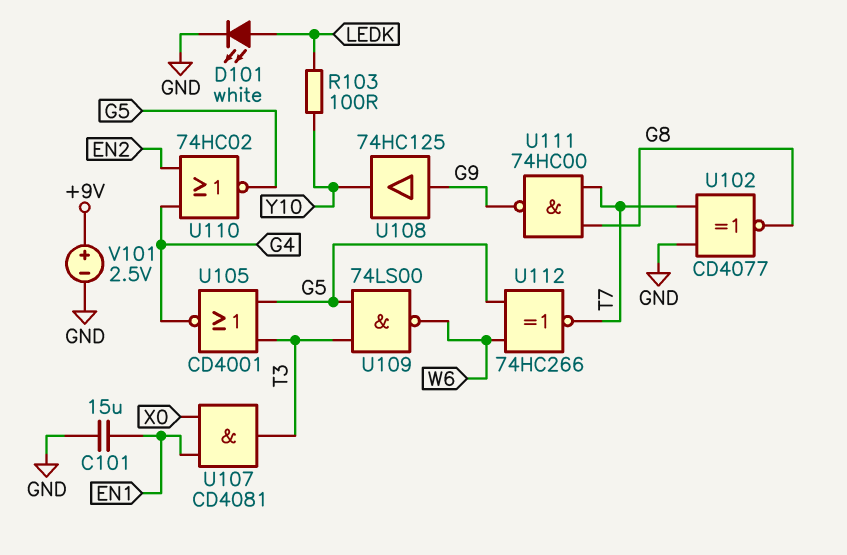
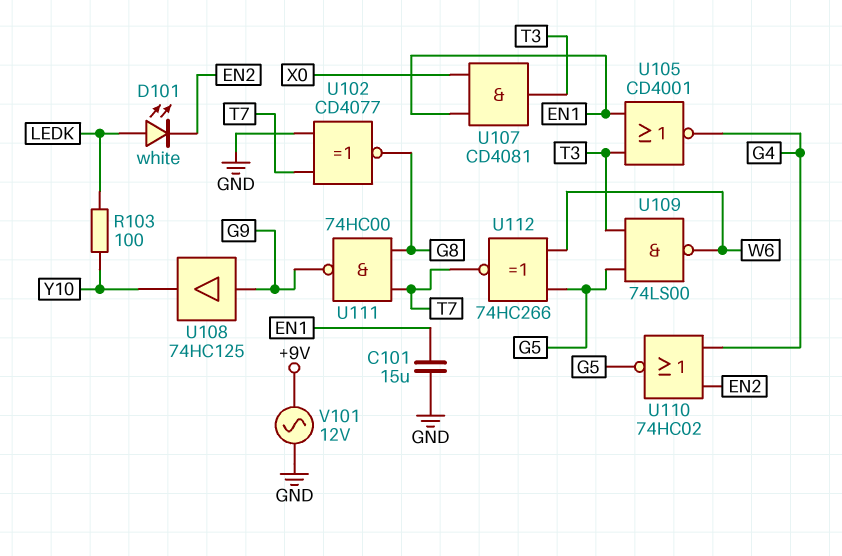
D101: LED white (A LEDK, K GND) -> LED white (A LEDK, K EN2)
U105: NOR CD4001 (in G5, in T3, out G4) -> NOR CD4001 (in EN1, in T3, out G4)
V101: 2.5V (plus +9V, minus GND) -> AC 12V (+9V, GND)

